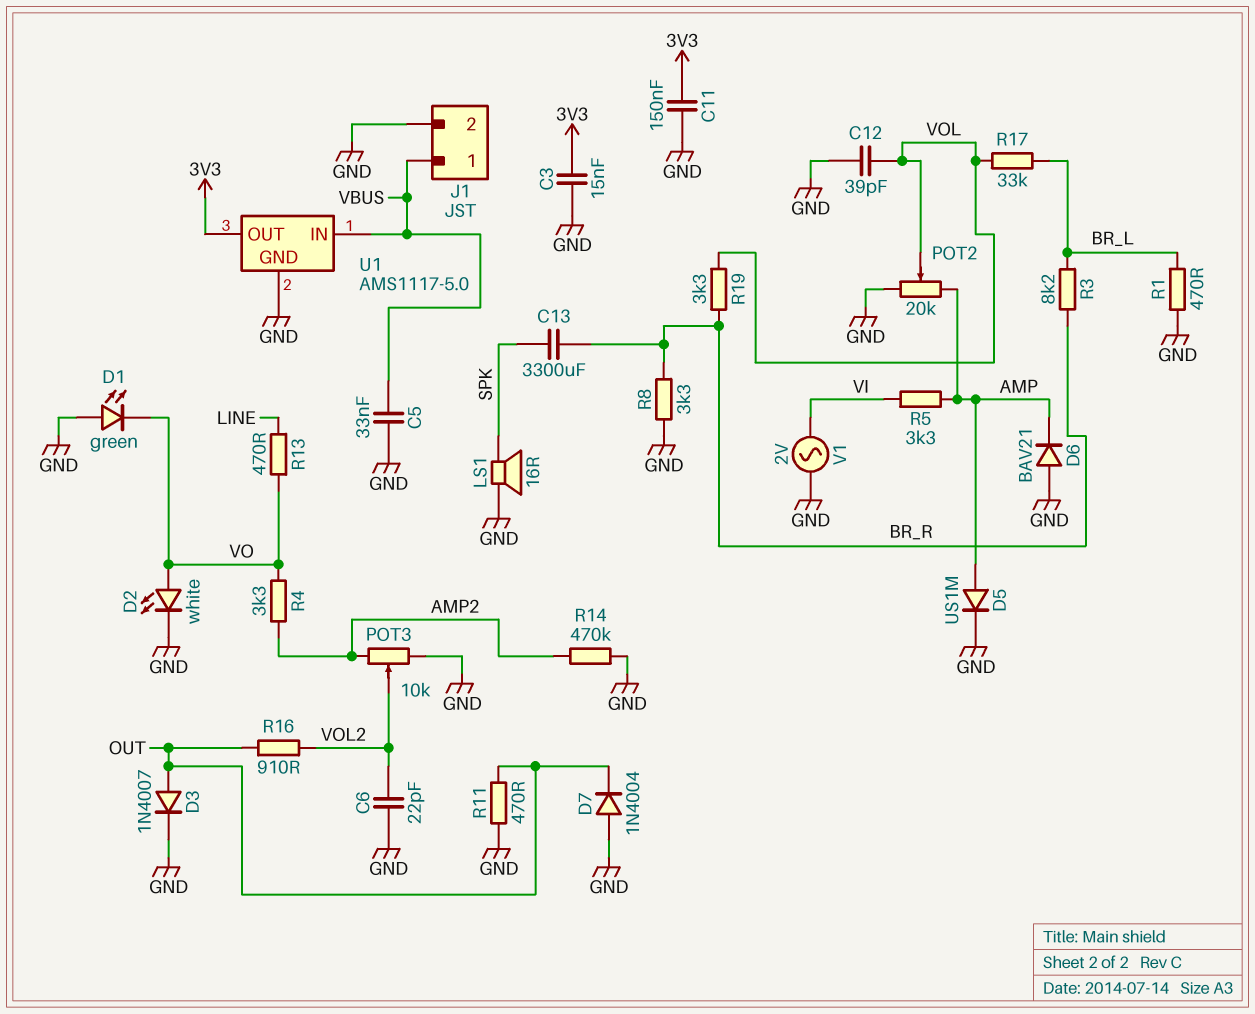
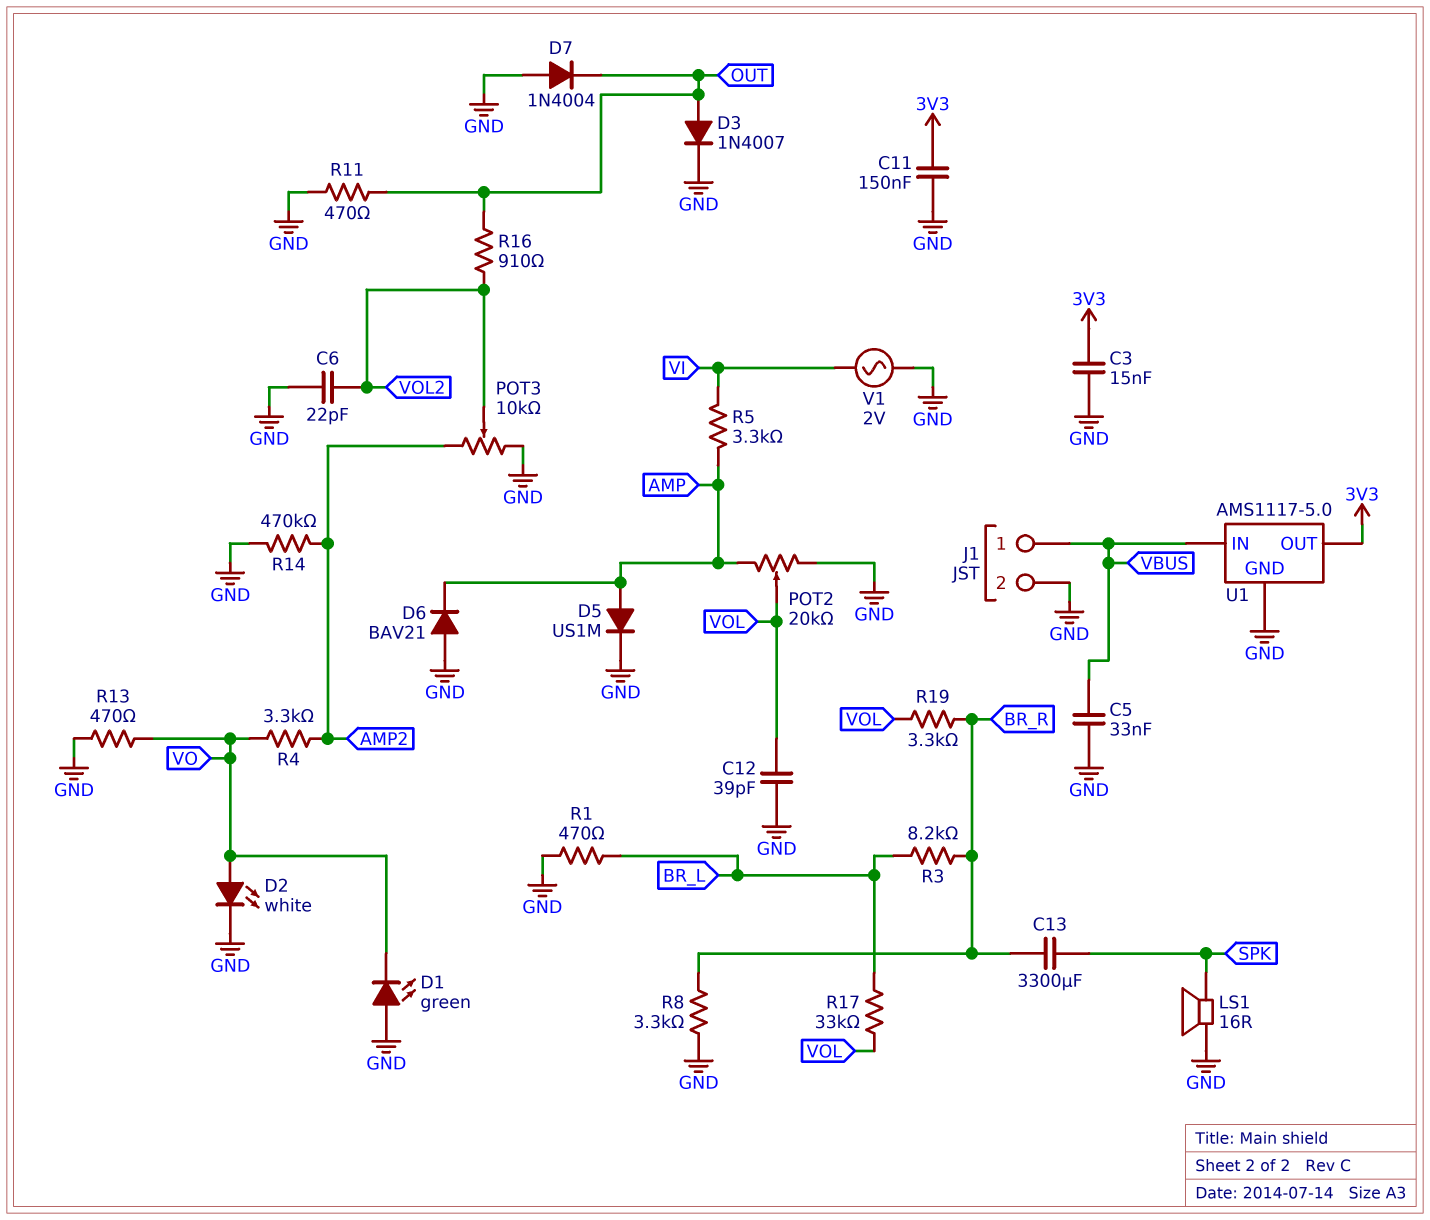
R13: 470 (LINE, VO) -> 470 (GND, VO)

